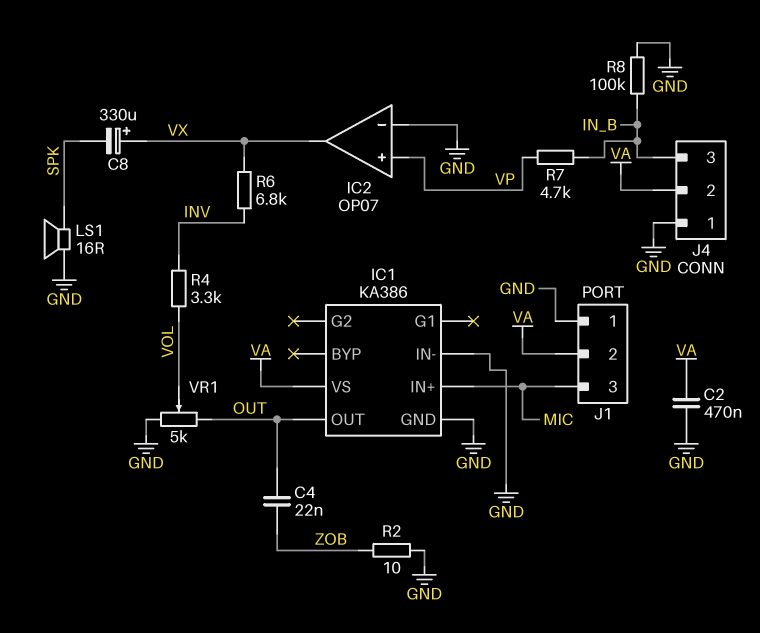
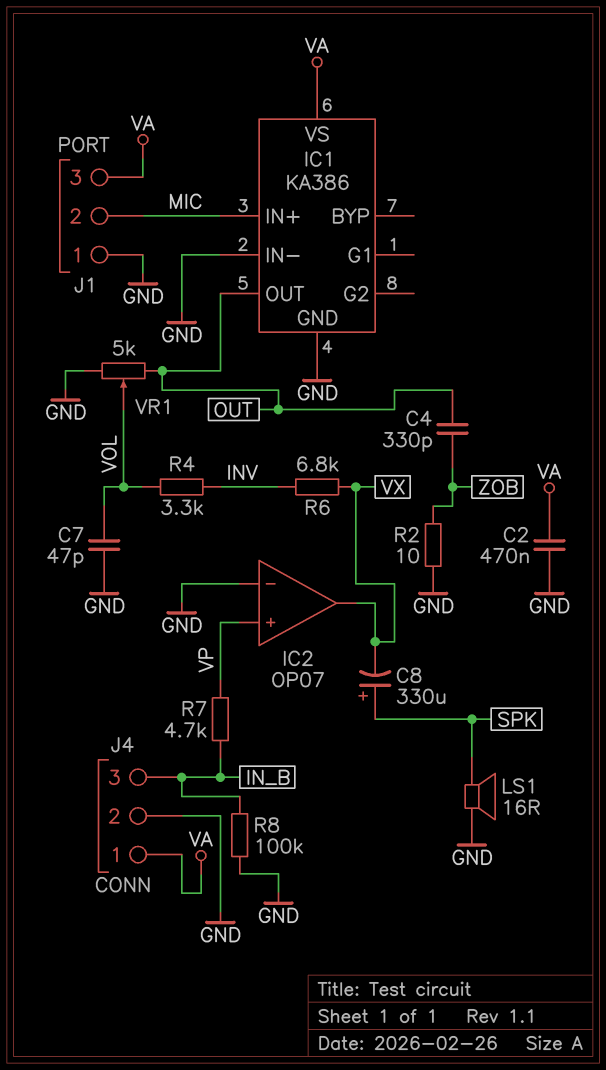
C4: 22nF (OUT, ZOB) -> 330pF (OUT, ZOB)
C7: none -> 47pF (GND, VOL)
C8: 330uF (plus VX, minus SPK) -> 330uF (plus SPK, minus VX)
J1 pin 2: VA -> MIC
J1 pin 3: MIC -> VA
J4 pin 1: GND -> VA
J4 pin 2: VA -> GND

